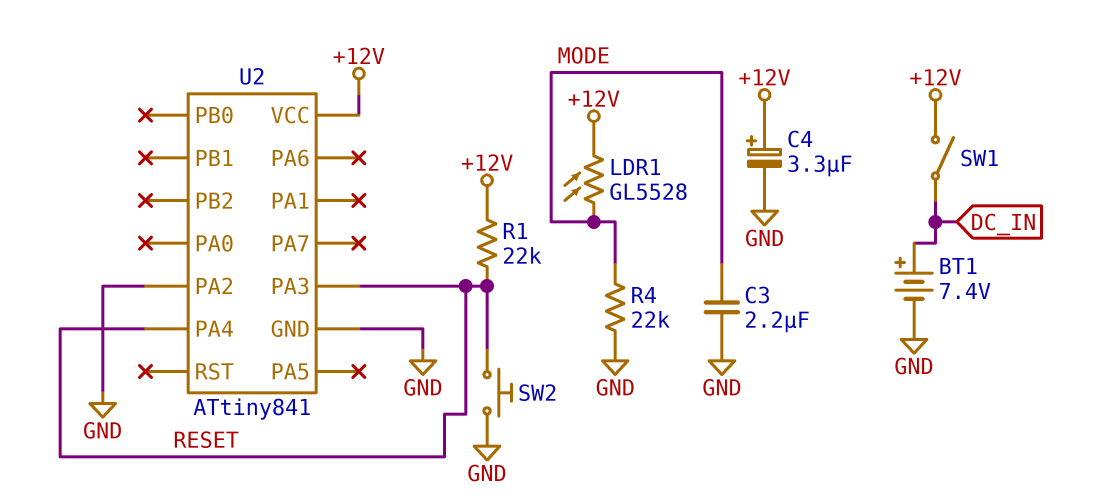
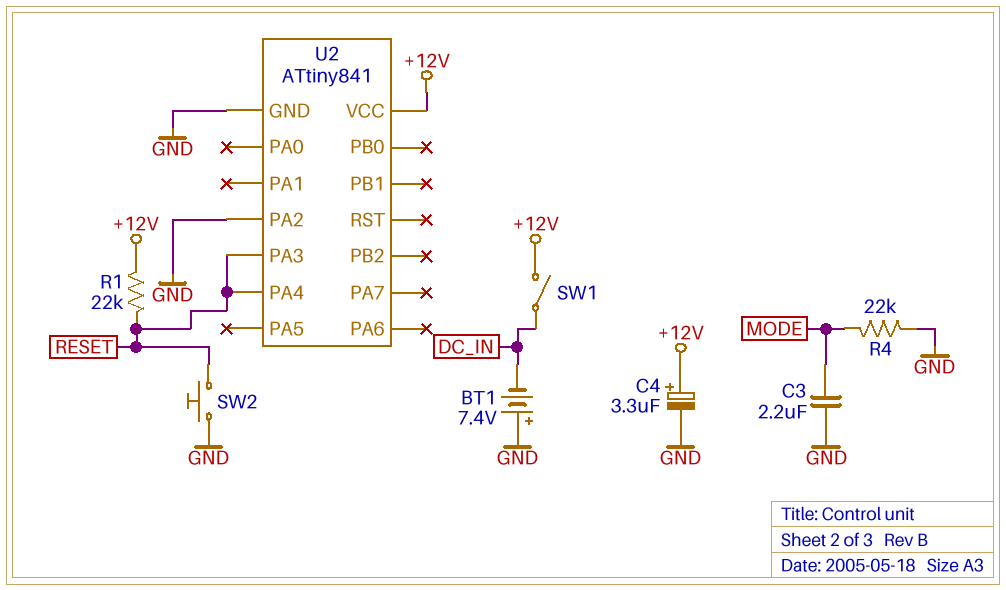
BT1: 7.4V (plus DC_IN, minus GND) -> 7.4V (plus GND, minus DC_IN)
LDR1: GL5528 (+12V, MODE) -> none

